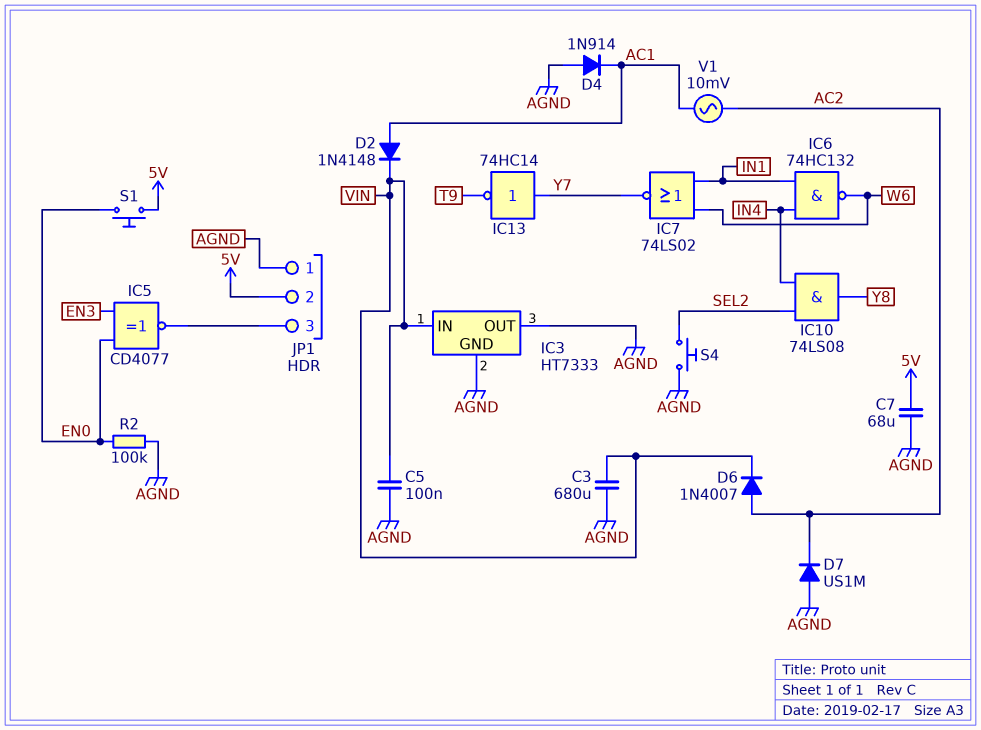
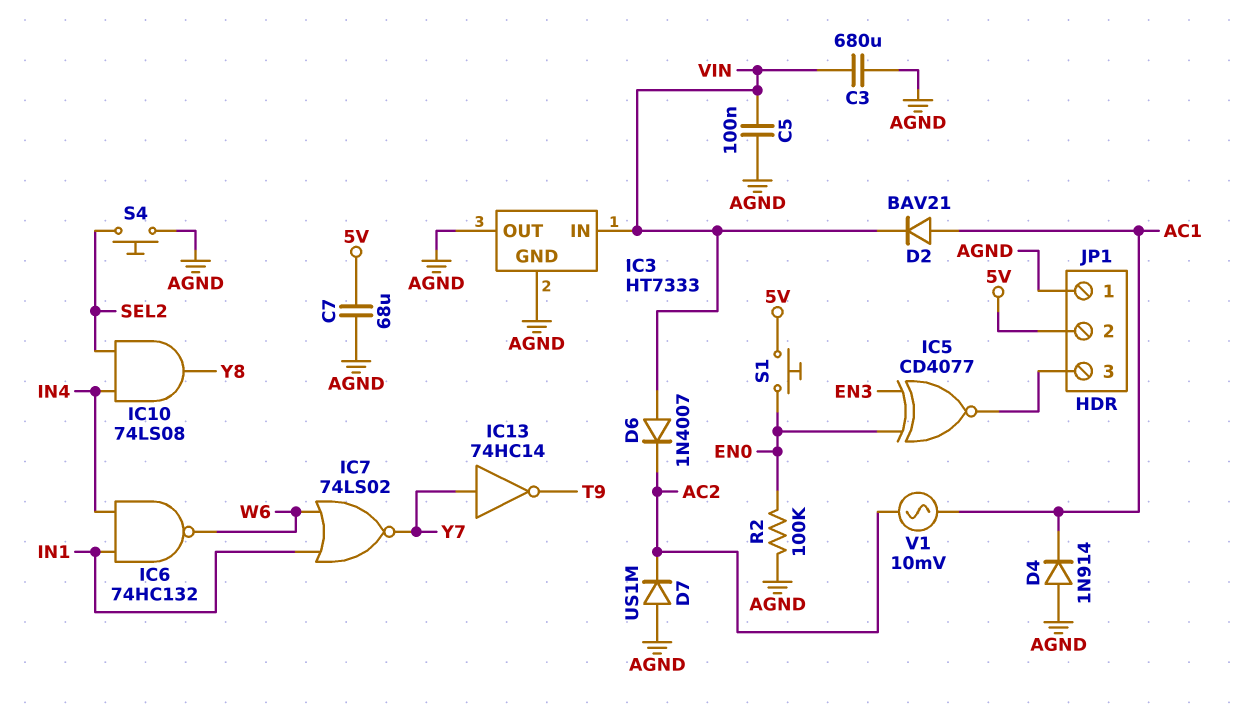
D2: diode 1N4148 (A AC1, K VIN) -> diode BAV21 (A AC1, K VIN)
D6: diode 1N4007 (A AC2, K VIN) -> diode 1N4007 (A VIN, K AC2)

